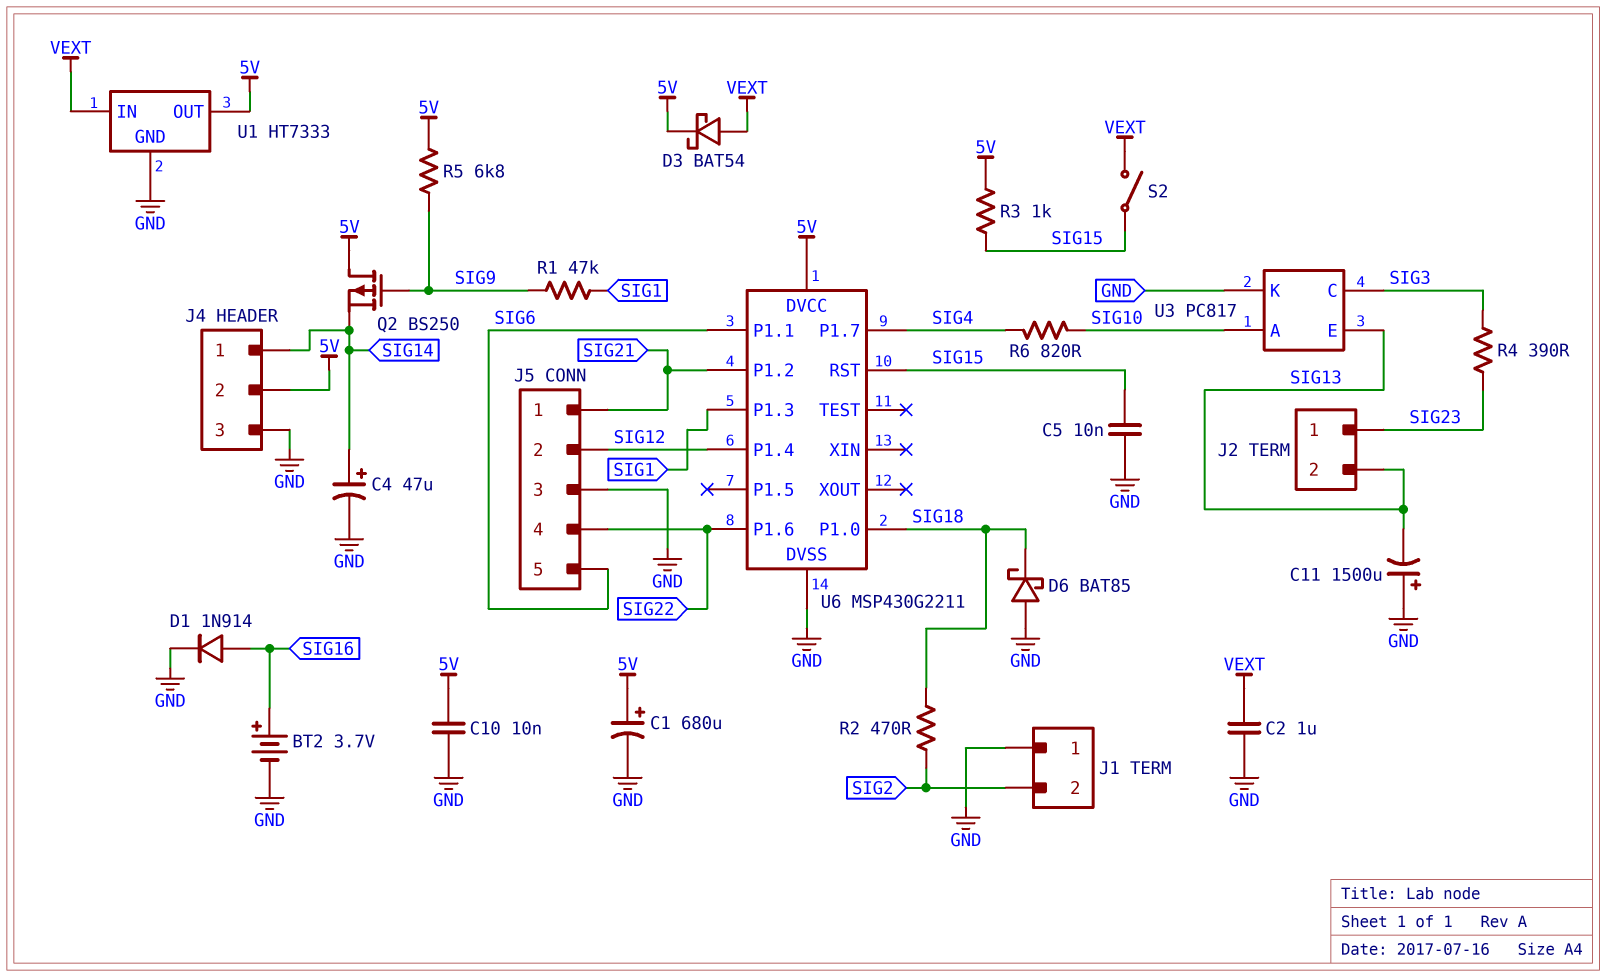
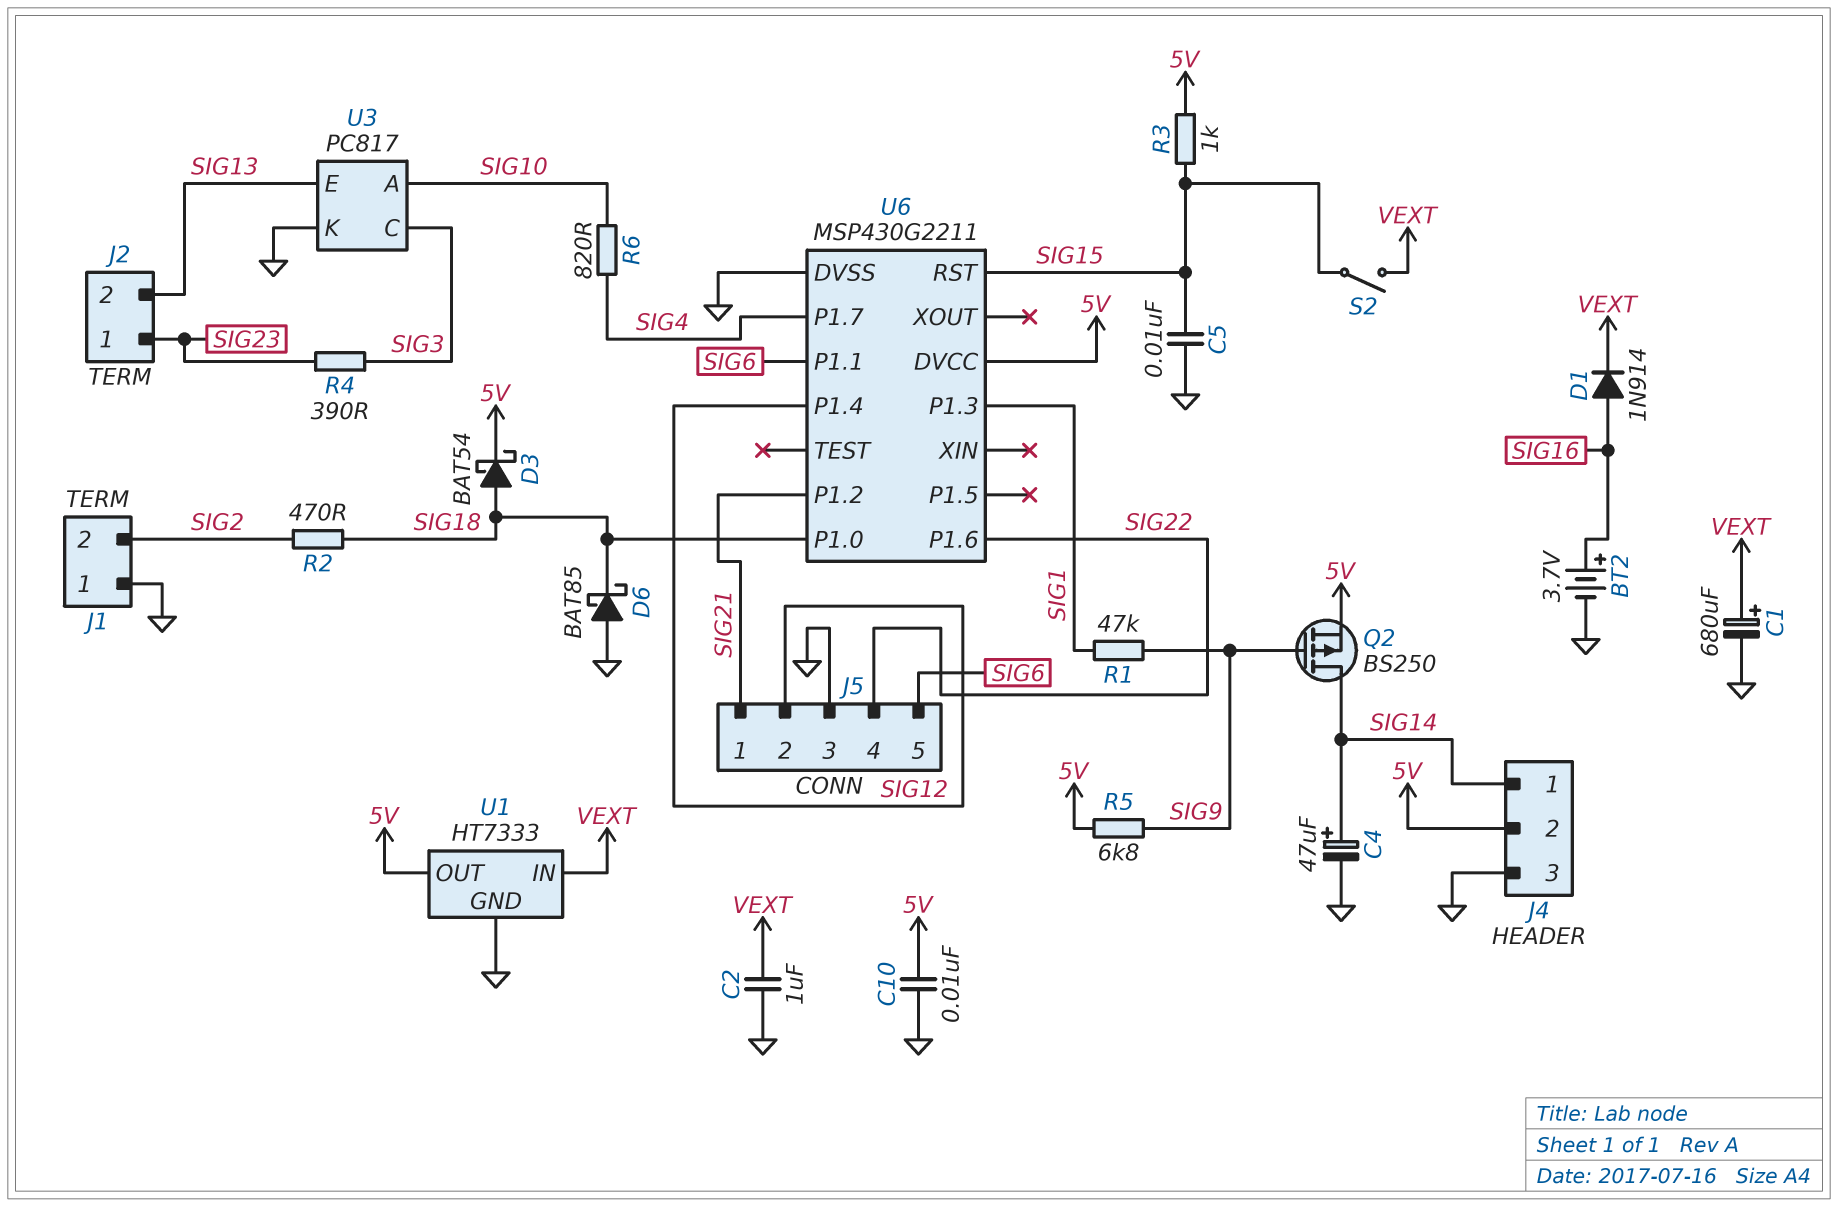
C1: 680uF (plus 5V, minus GND) -> 680uF (plus VEXT, minus GND)
C11: 1500uF (plus GND, minus SIG13) -> none
D1: diode 1N914 (A SIG16, K GND) -> diode 1N914 (A SIG16, K VEXT)
D3: schottky BAT54 (A VEXT, K 5V) -> schottky BAT54 (A SIG18, K 5V)
Q2: PMOS BS250 (G SIG9, D 5V, S SIG14) -> PMOS BS250 (G SIG9, D SIG14, S 5V)

